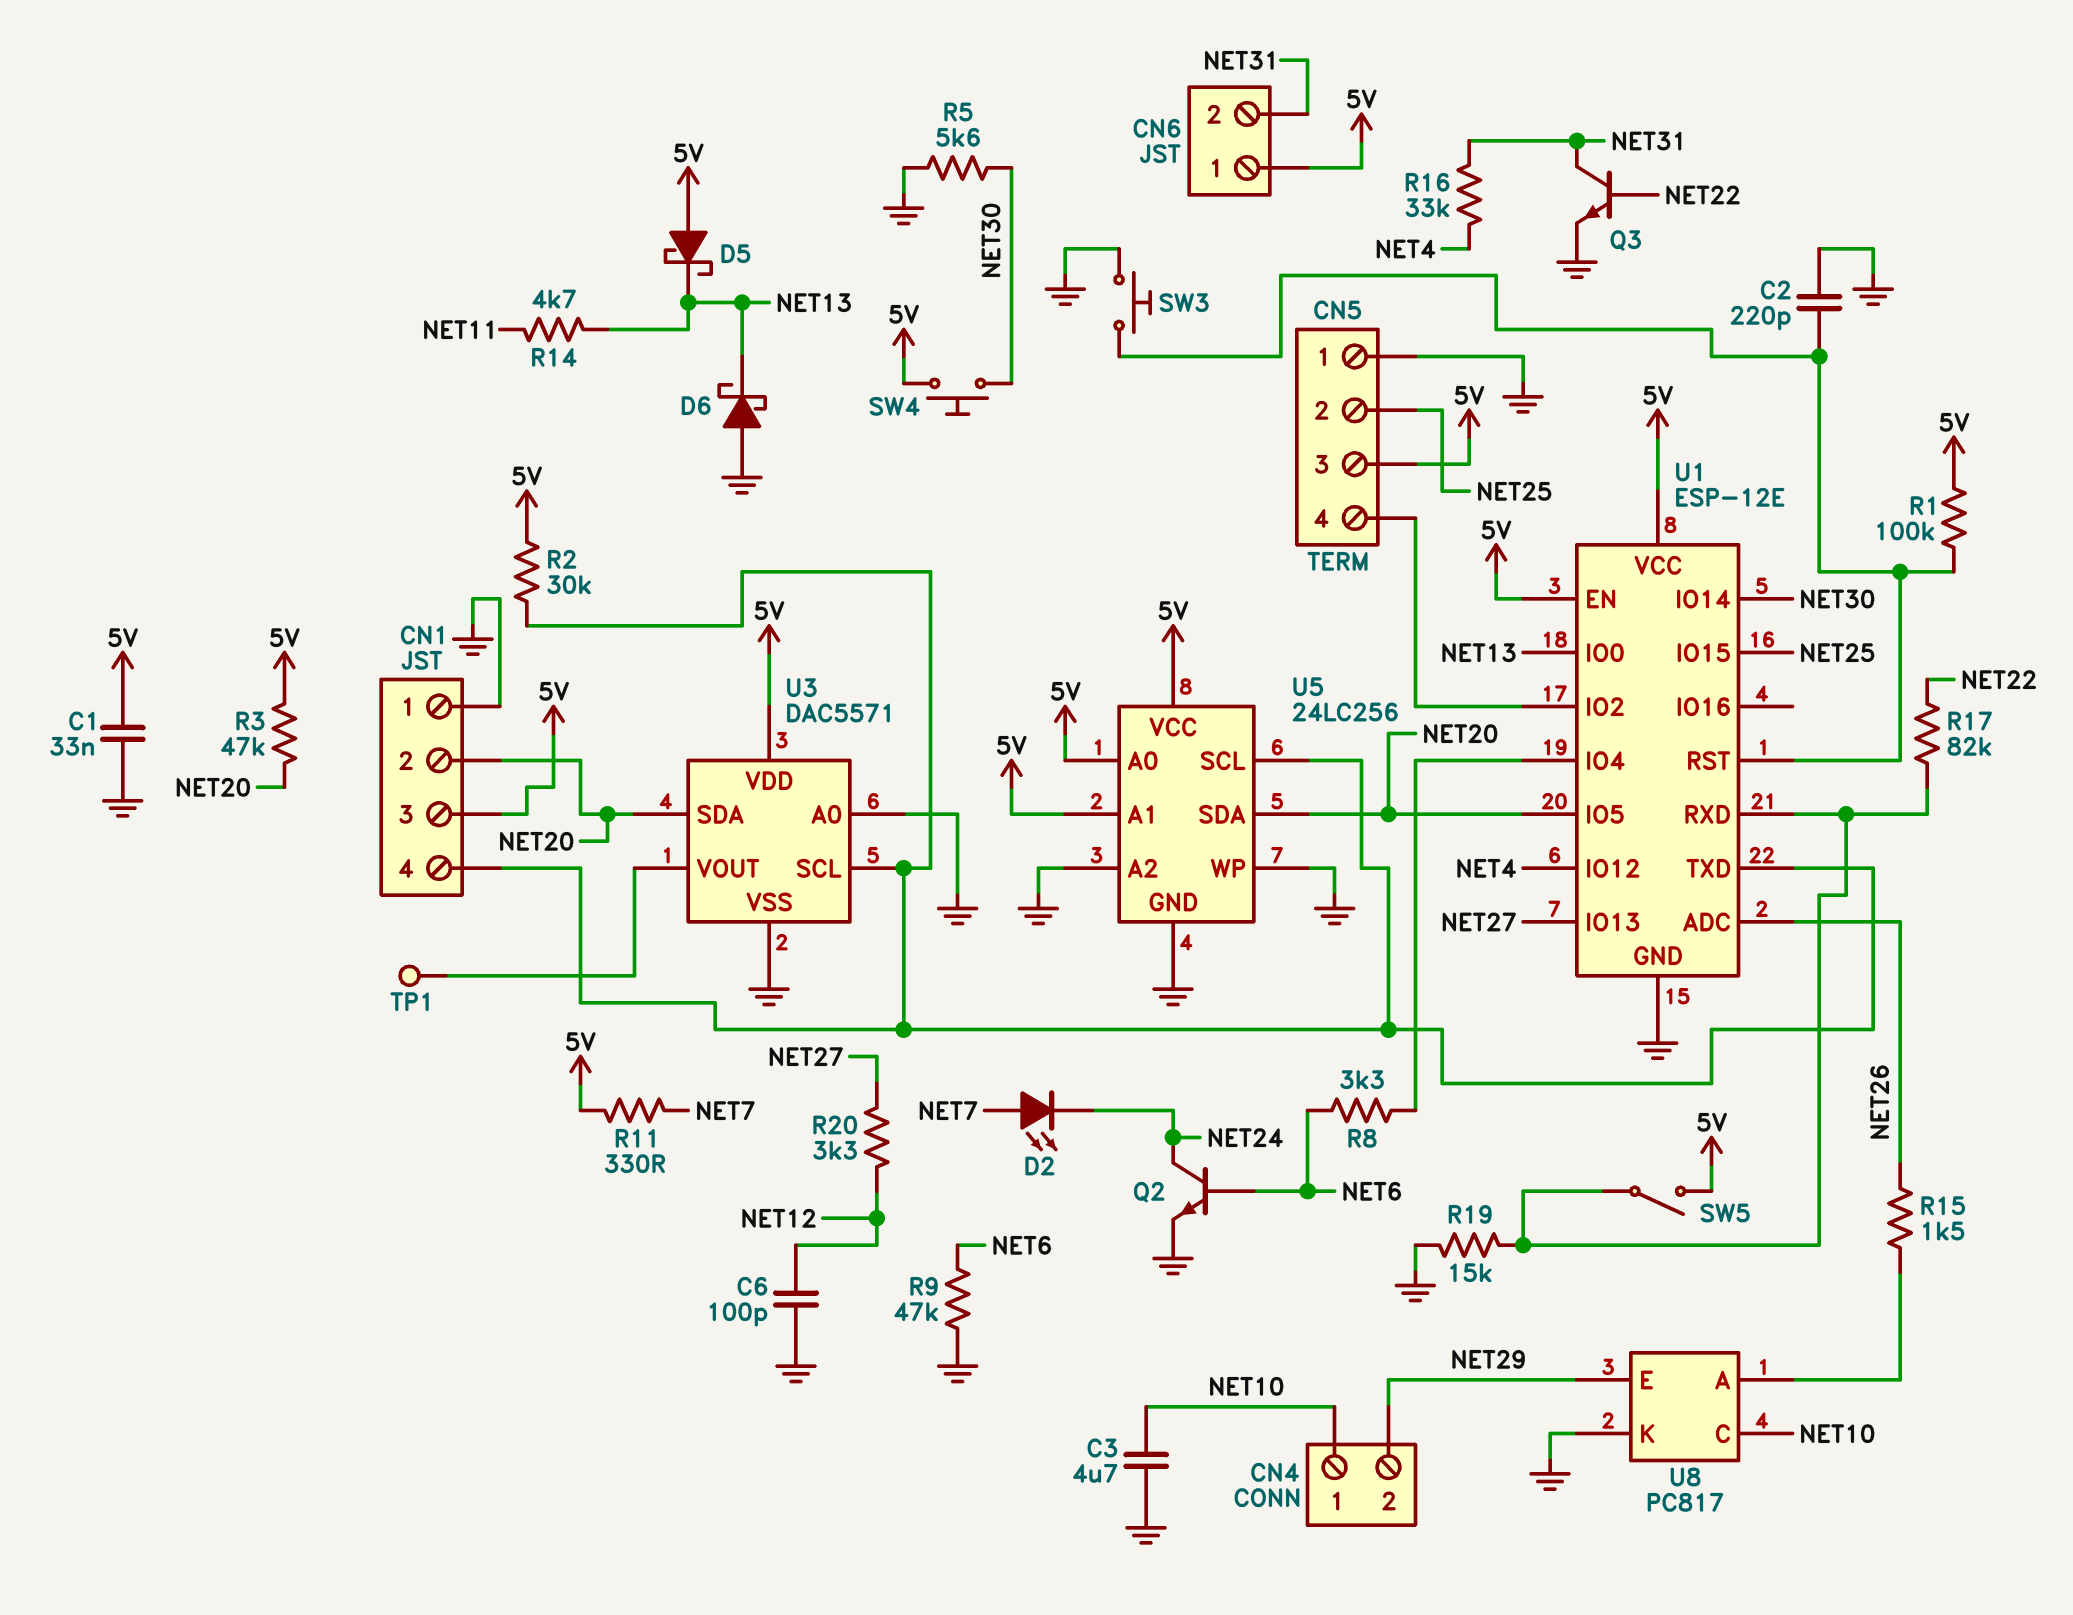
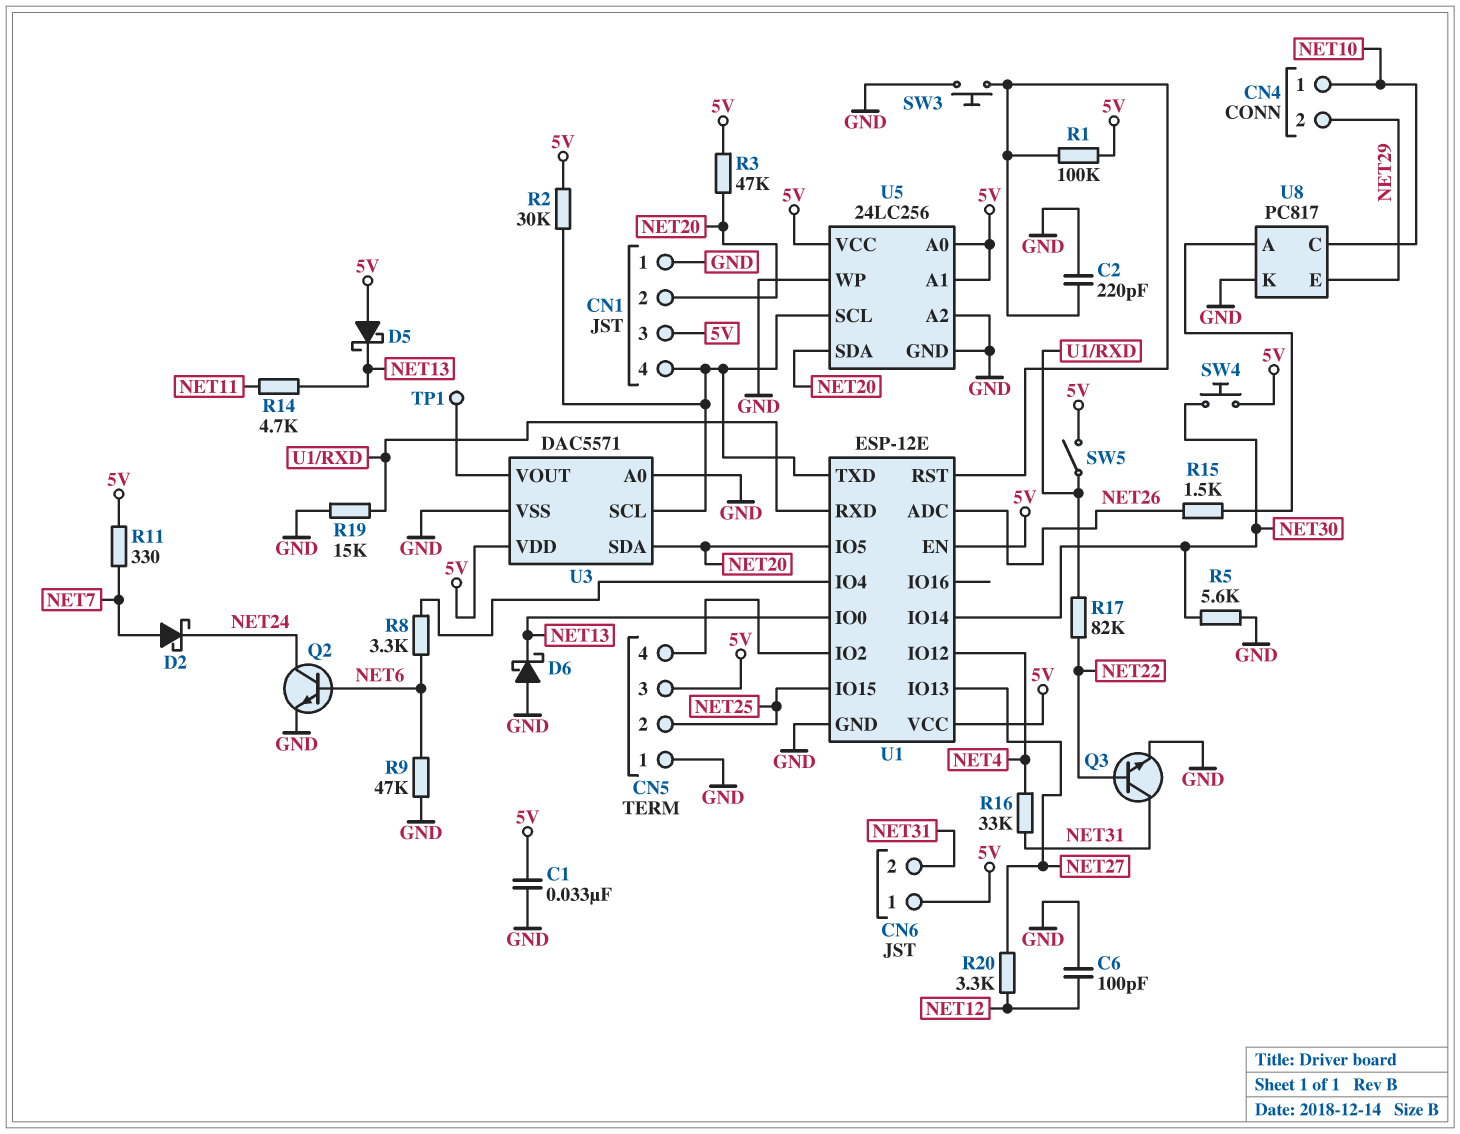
C3: 4.7uF (GND, NET10) -> none
D2: LED (A NET7, K NET24) -> schottky (A NET7, K NET24)

